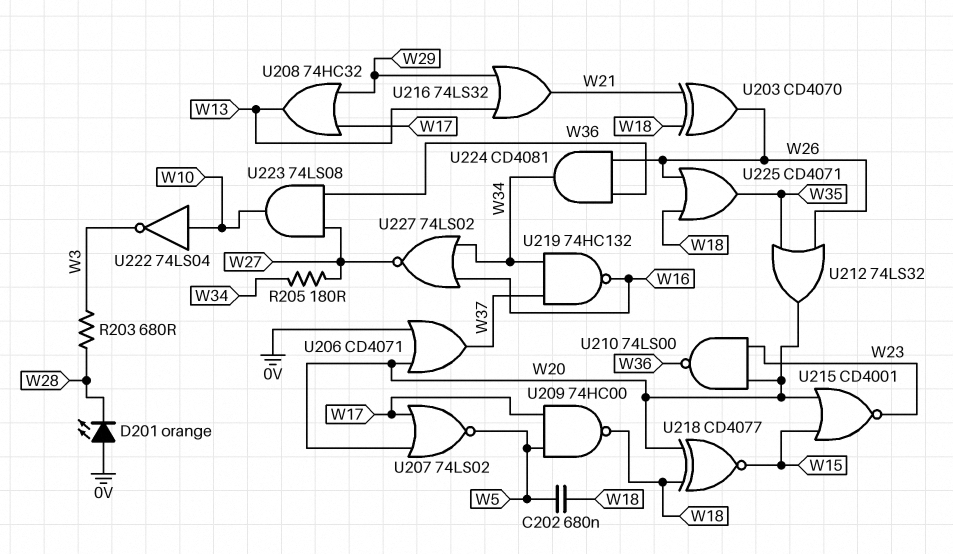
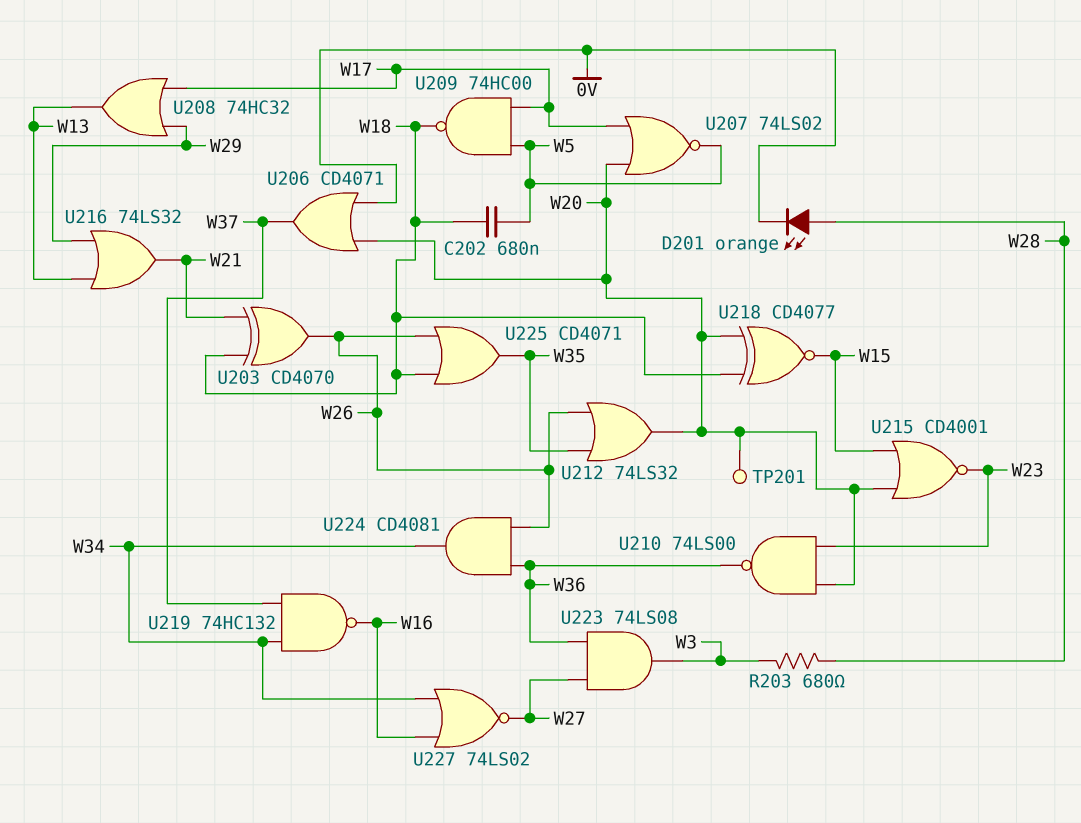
D201: LED orange (A 0V, K W28) -> LED orange (A W28, K 0V)
R205: 180 (W27, W34) -> none
TP201: none -> test point (W20)
U222: NOT 74LS04 (in W10, out W3) -> none
U223: AND 74LS08 (in W27, in W36, out W10) -> AND 74LS08 (in W27, in W36, out W3)

